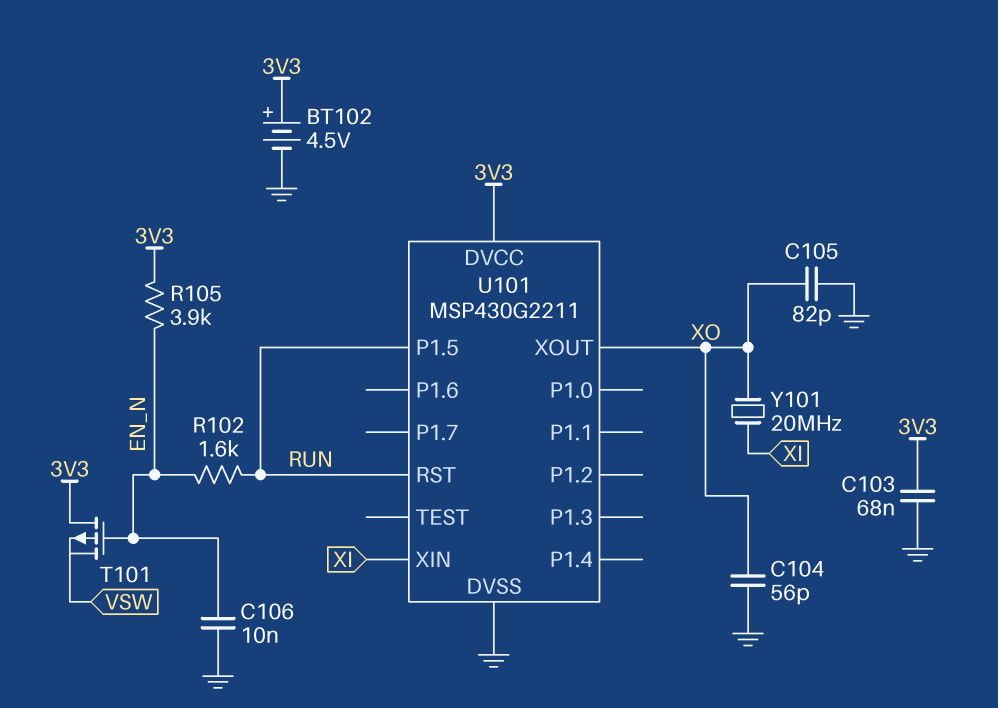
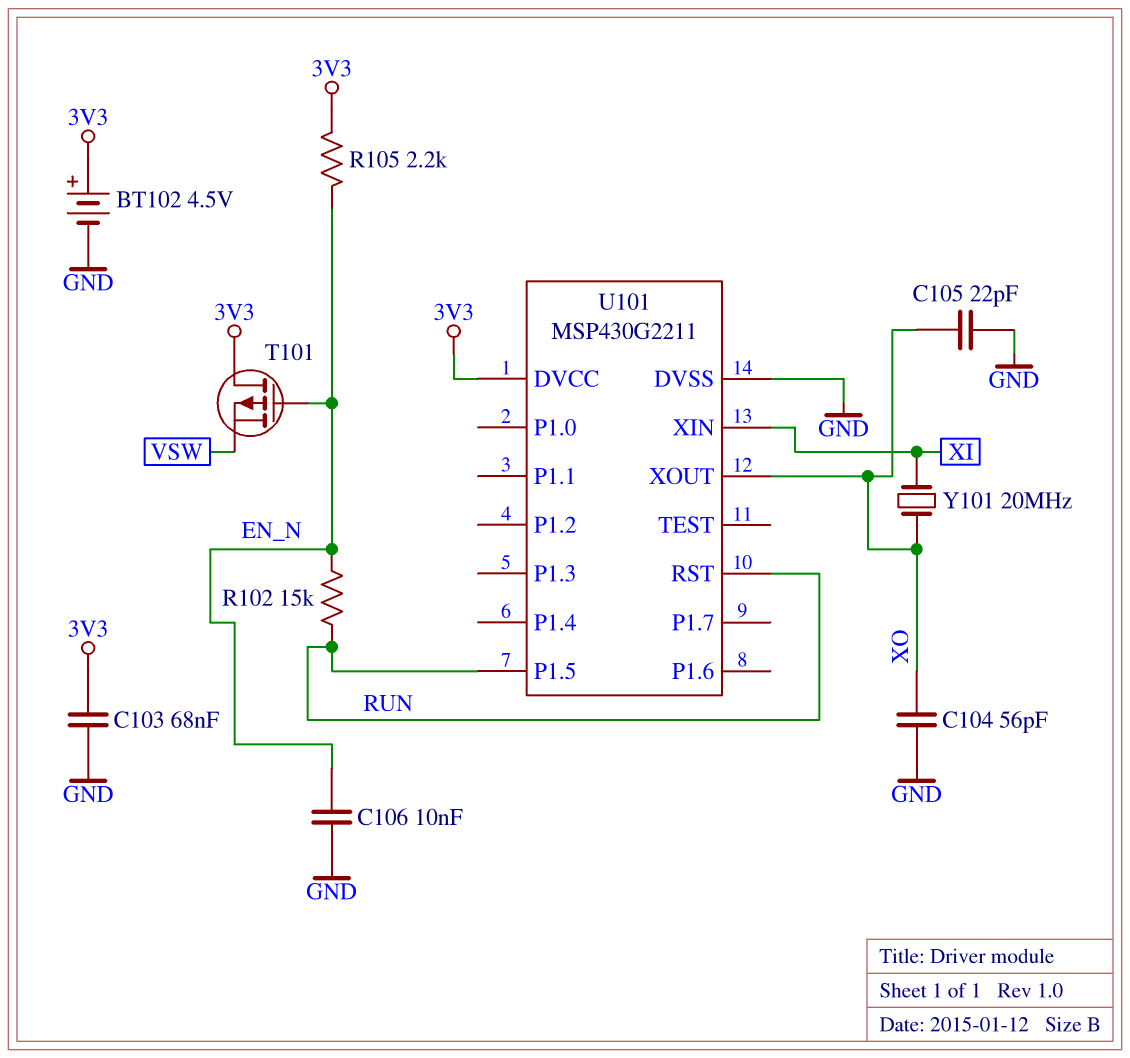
C105: 82pF (GND, XO) -> 22pF (GND, XO)
R102: 1.6k (EN_N, RUN) -> 15k (EN_N, RUN)
R105: 3.9k (3V3, EN_N) -> 2.2k (3V3, EN_N)

